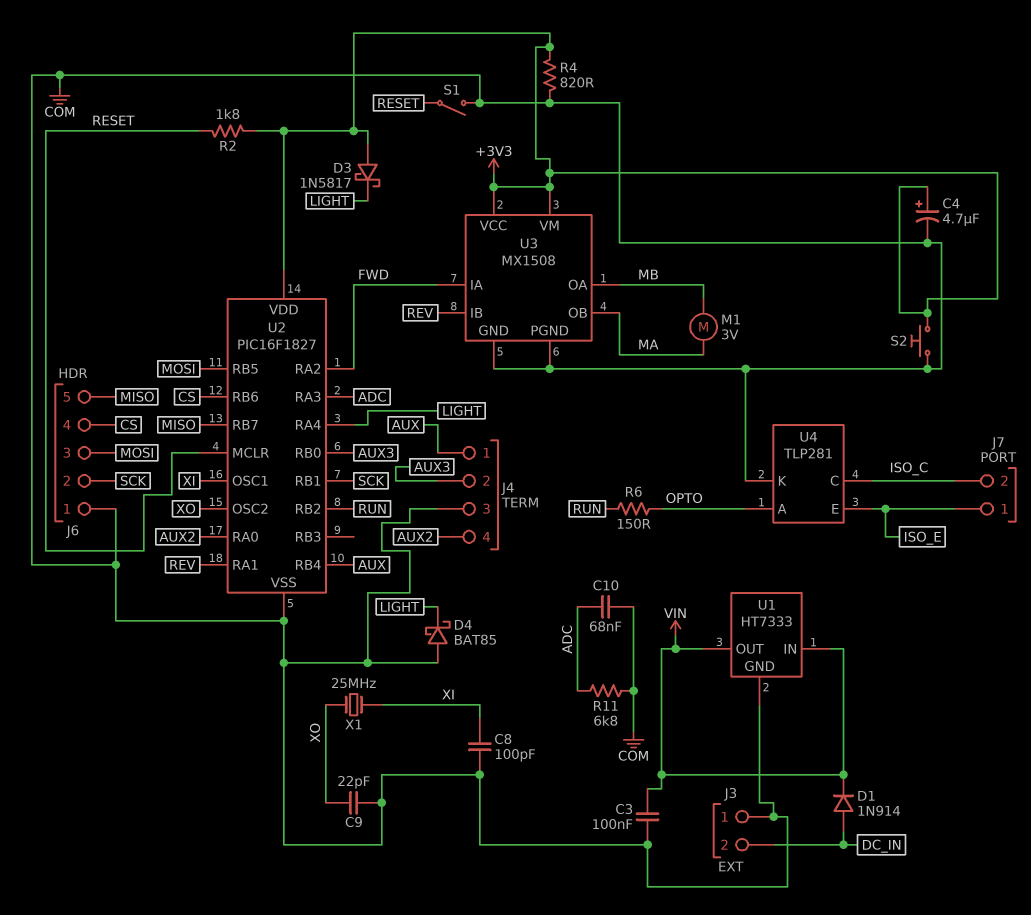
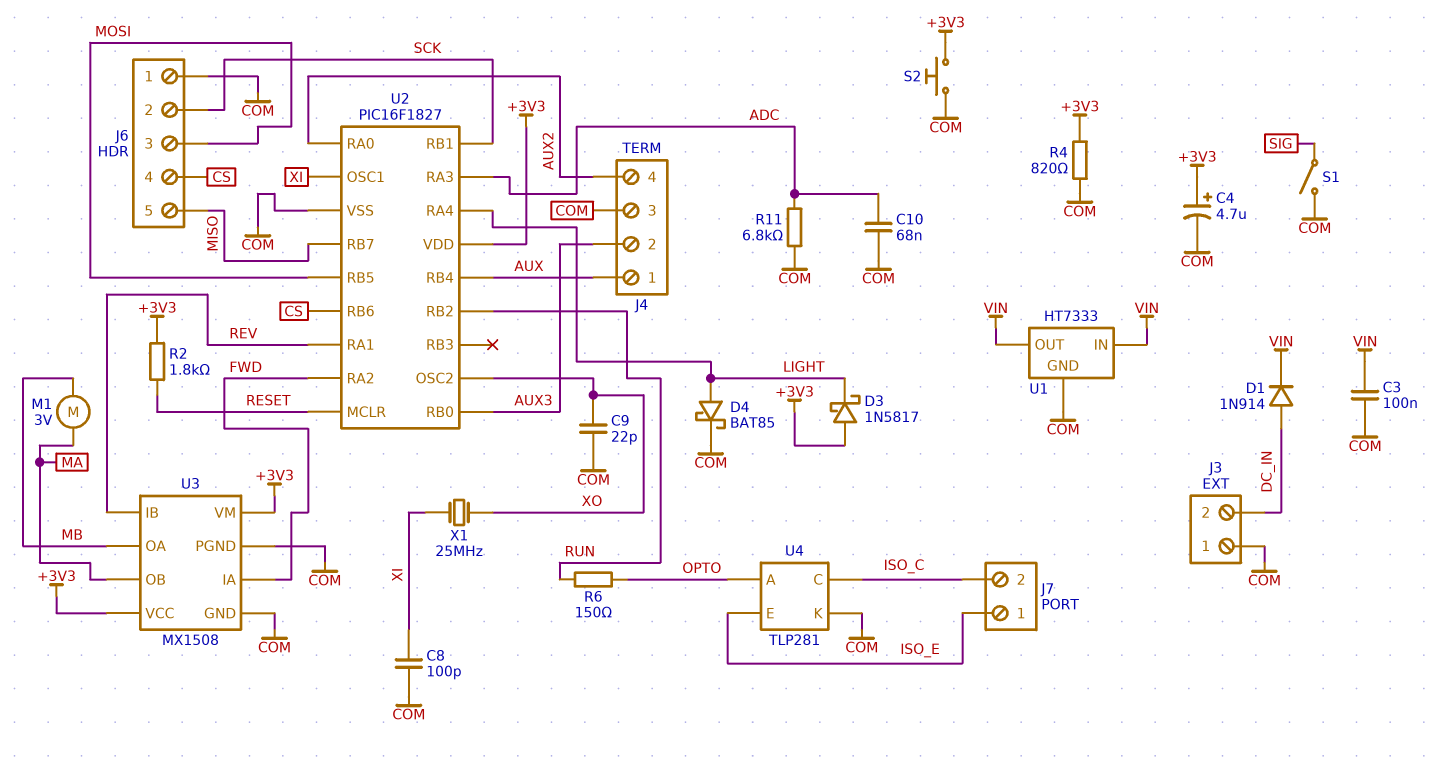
D4: schottky BAT85 (A COM, K LIGHT) -> schottky BAT85 (A LIGHT, K COM)
S1: switch (COM, RESET) -> switch (COM, SIG)

